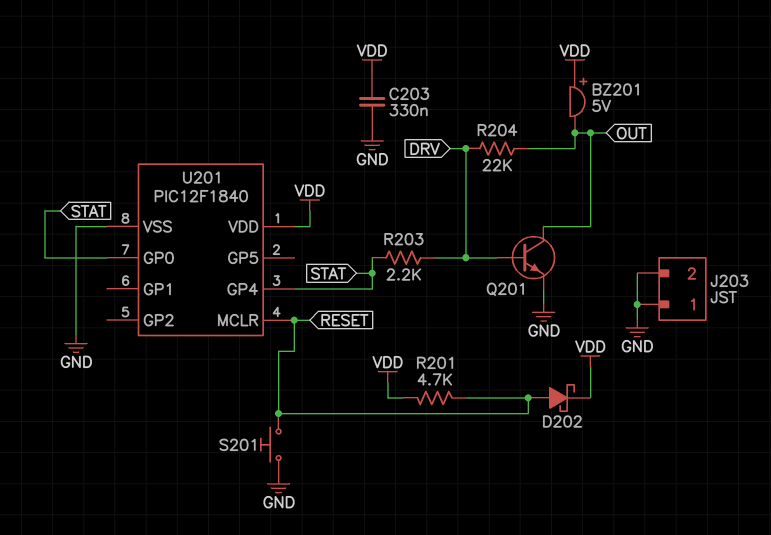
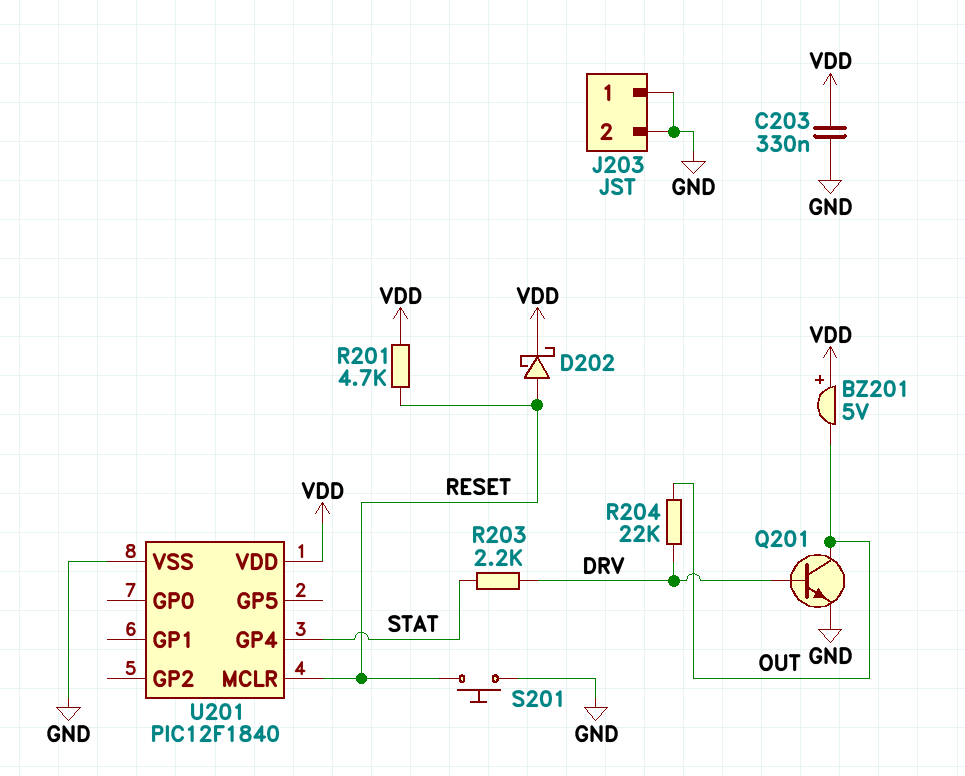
U201 pin GP0: STAT -> none

